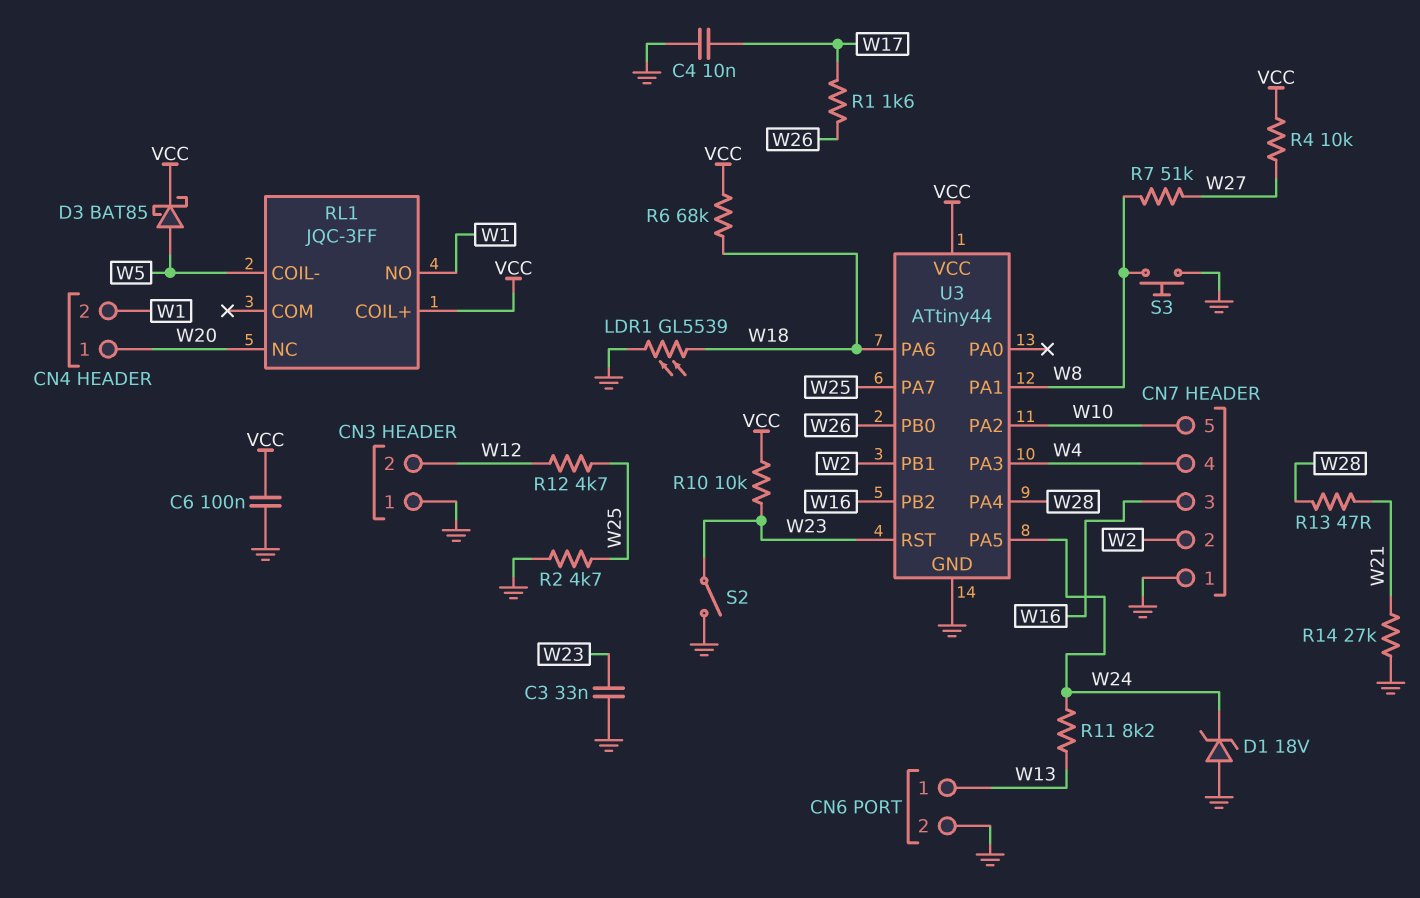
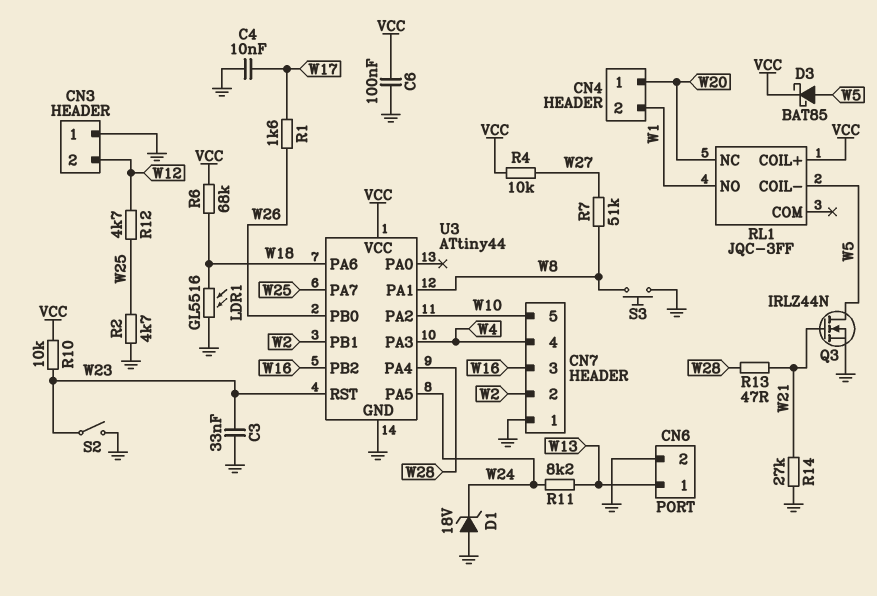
LDR1: GL5539 (GND, W18) -> GL5516 (GND, W18)
Q3: none -> NMOS IRLZ44N (G W21, D W5, S GND)

